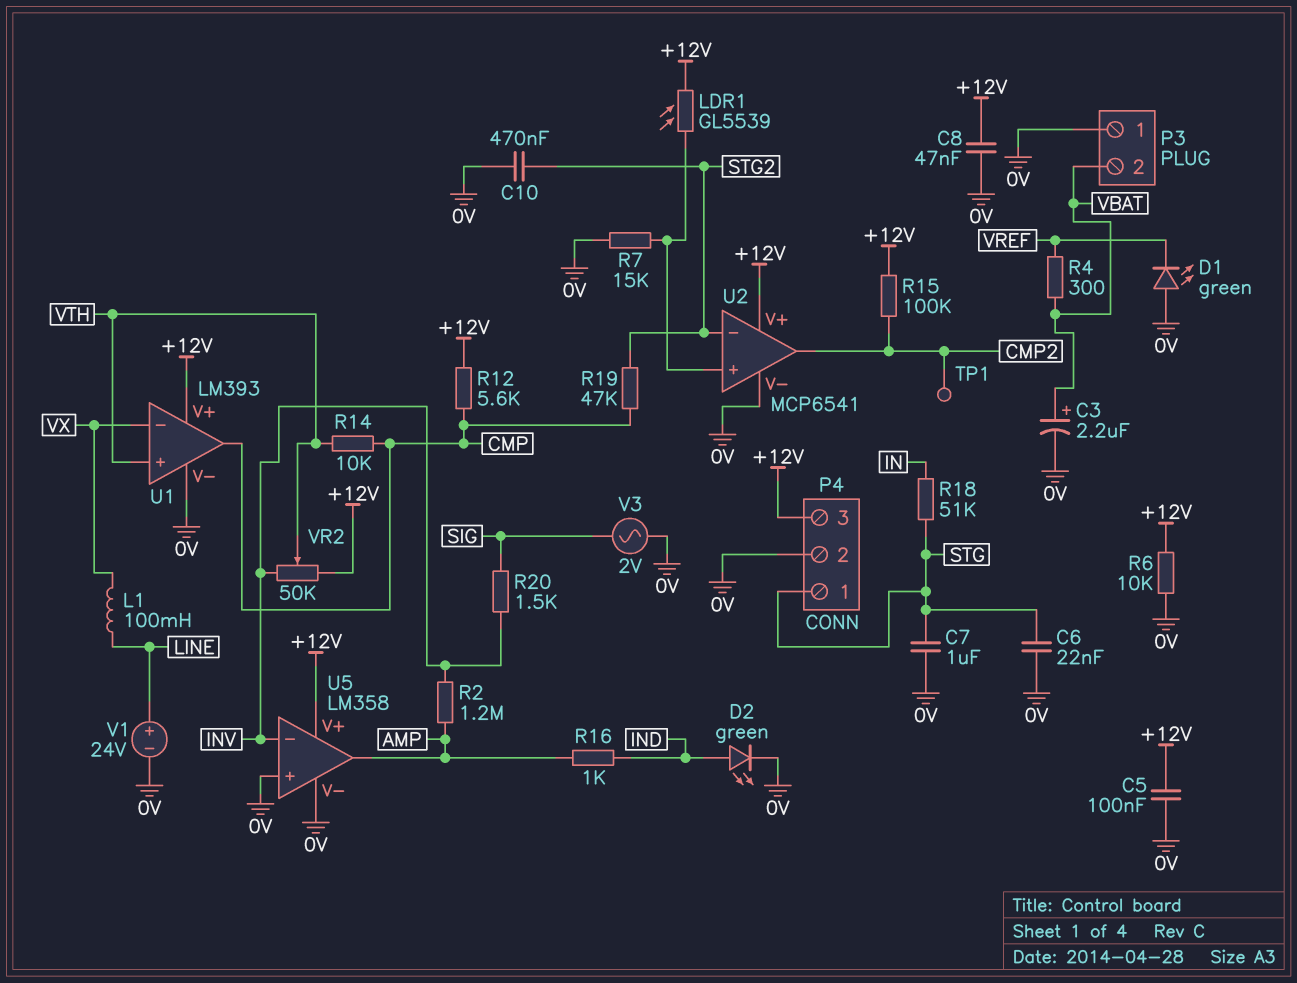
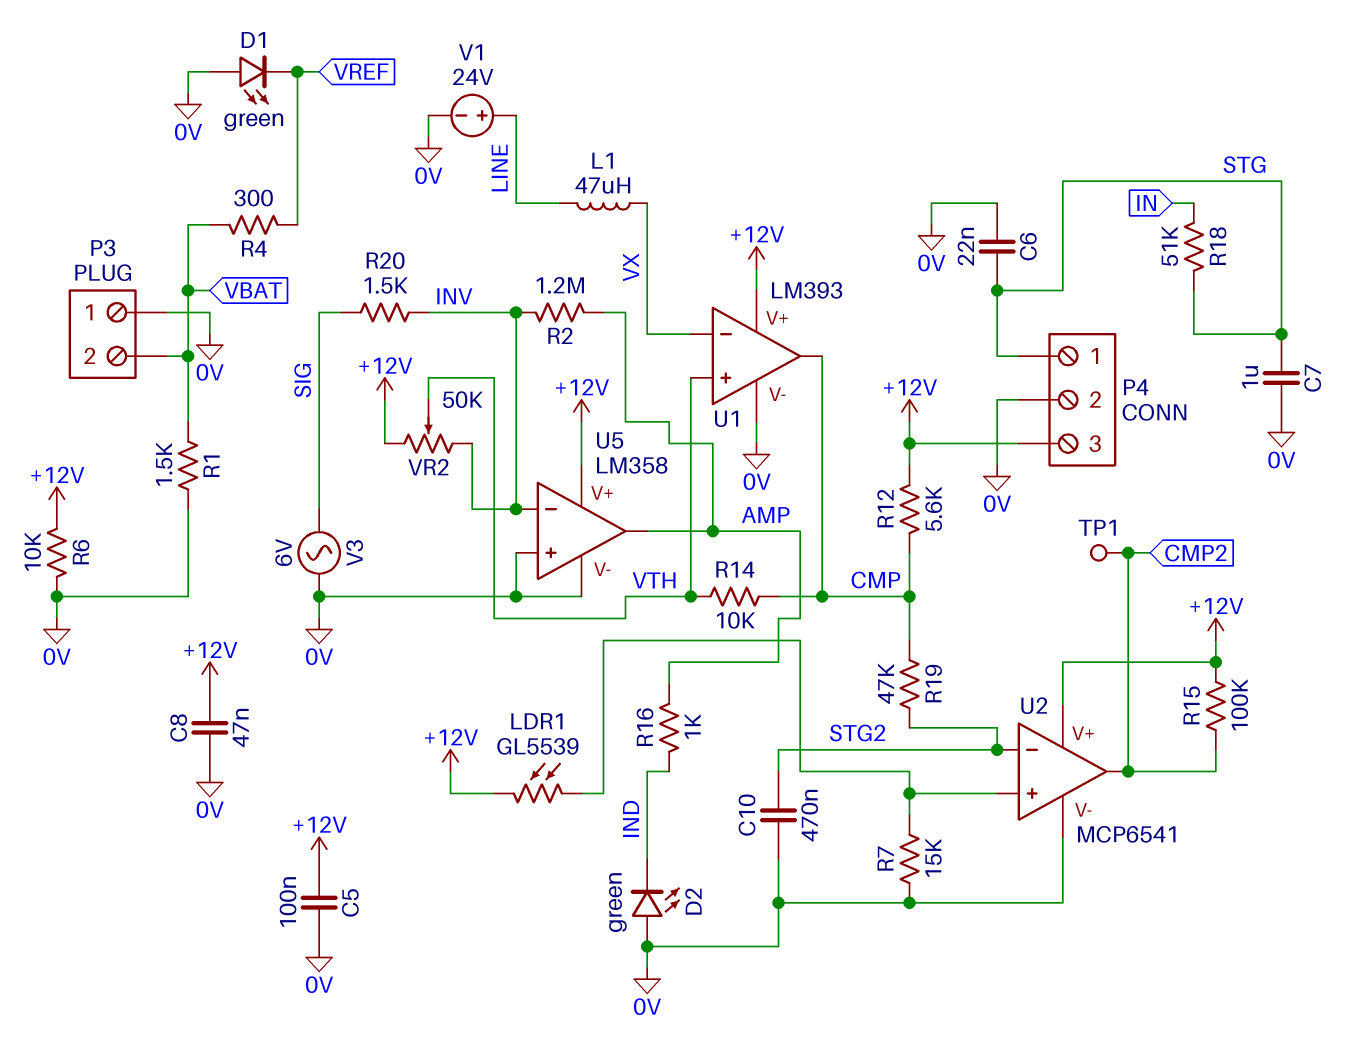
C3: 2.2uF (plus VBAT, minus 0V) -> none
D2: LED green (A IND, K 0V) -> LED green (A 0V, K IND)
L1: 100mH (LINE, VX) -> 47uH (LINE, VX)
R1: none -> 1.5k (0V, VBAT)
V3: AC 2V (0V, SIG) -> AC 6V (0V, SIG)

